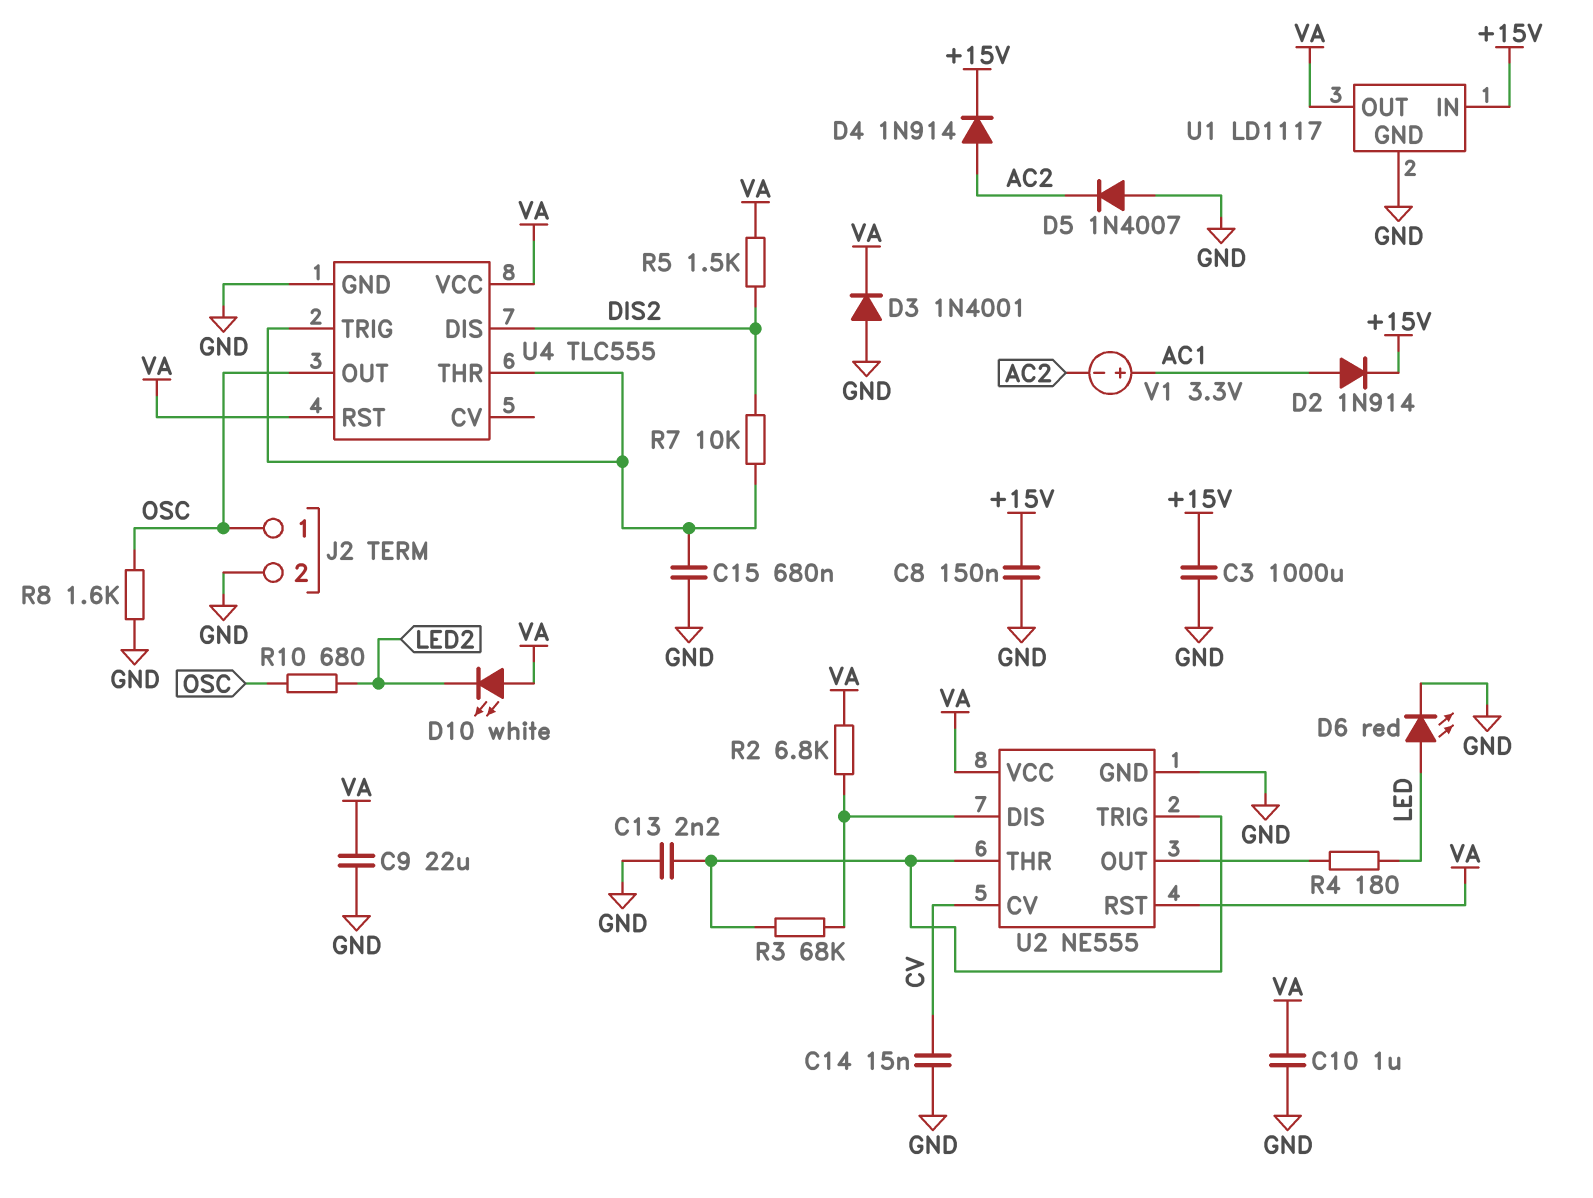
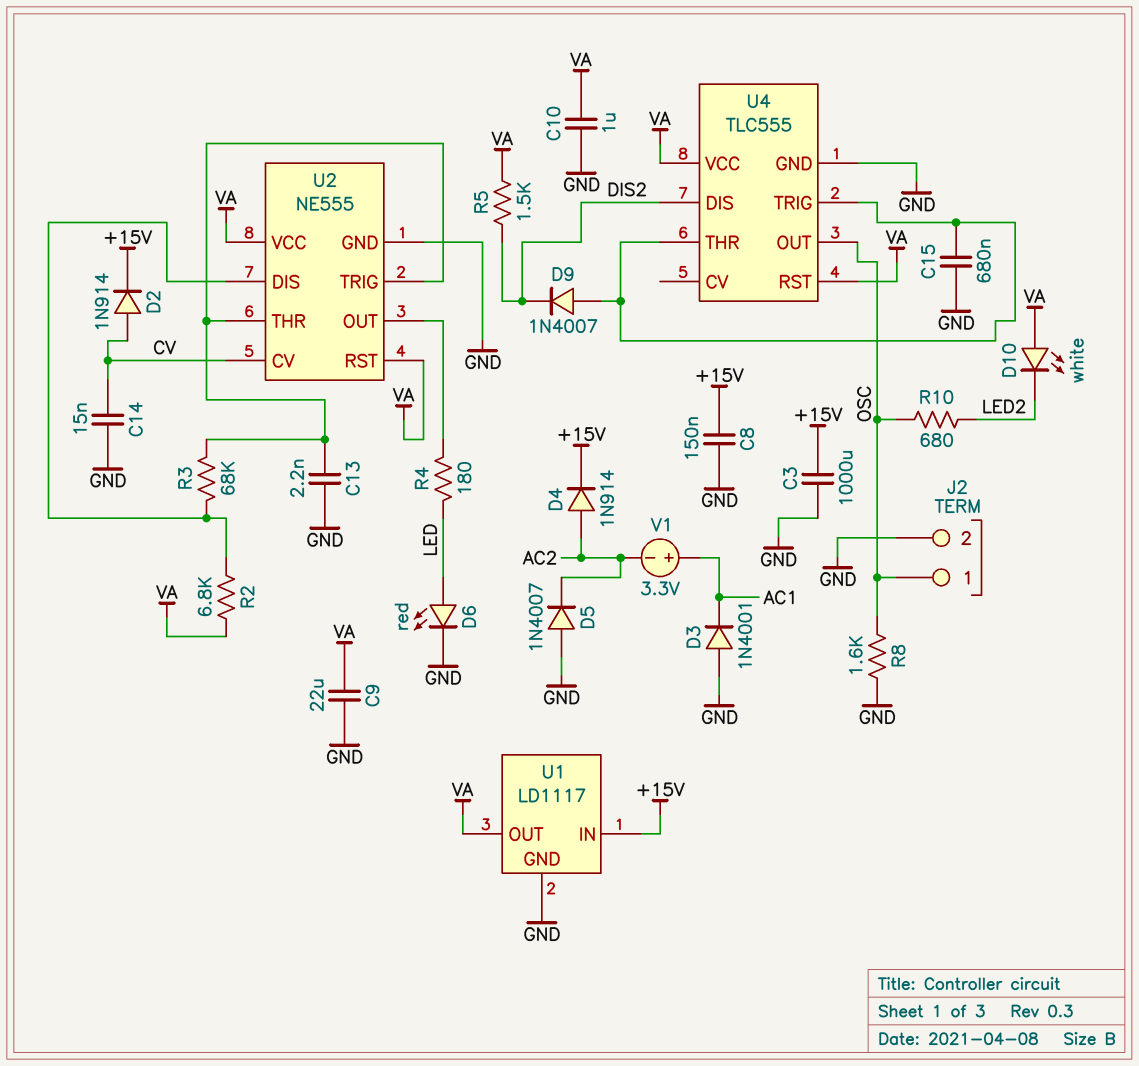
D2: diode 1N914 (A AC1, K +15V) -> diode 1N914 (A CV, K +15V)
D3: diode 1N4001 (A GND, K VA) -> diode 1N4001 (A GND, K AC1)
D9: none -> diode 1N4007 (A U4/THR, K DIS2)
R7: 10k (DIS2, U4/THR) -> none

